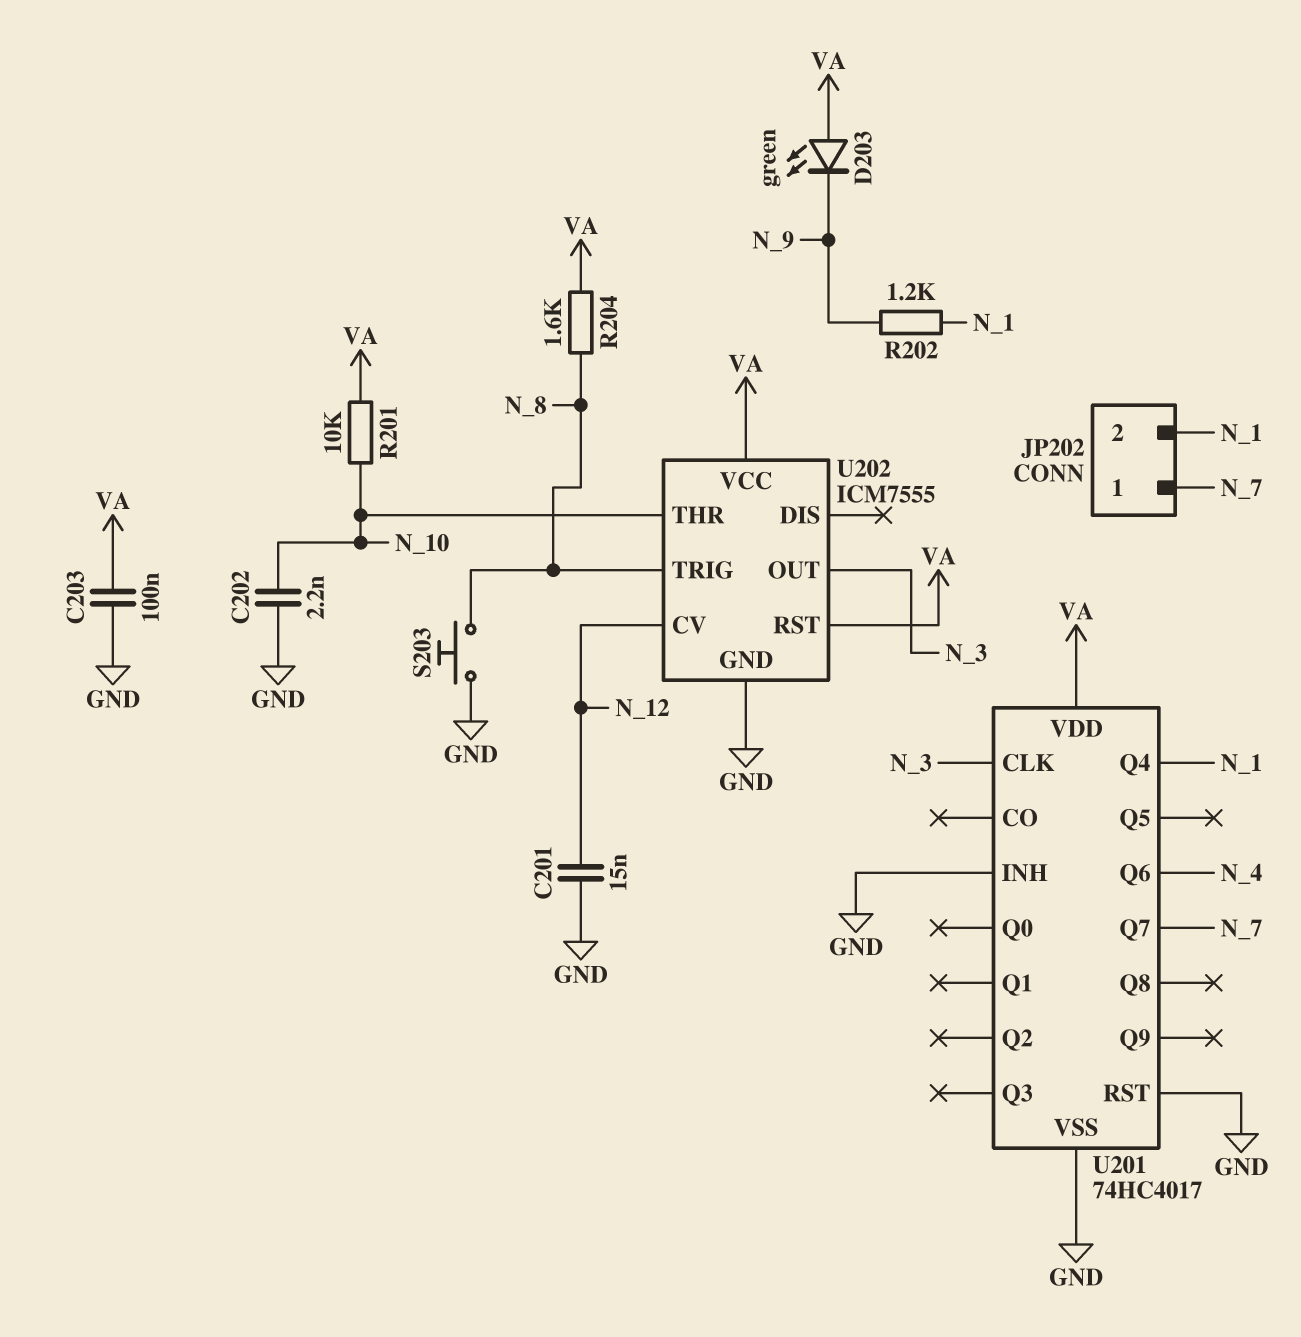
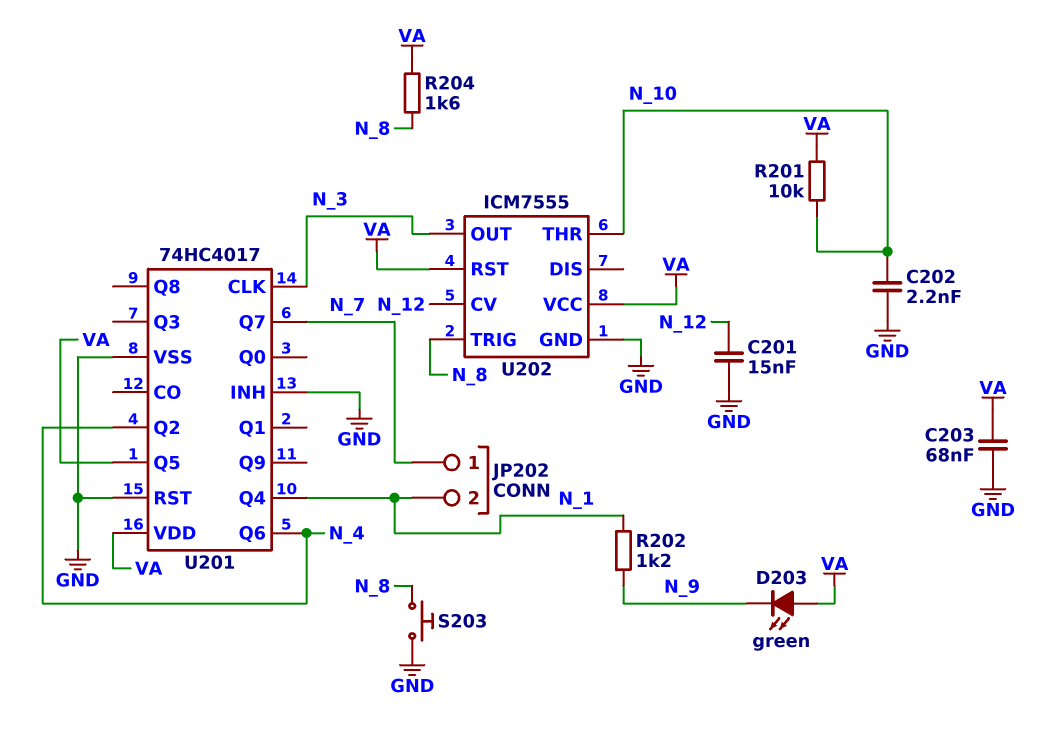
C203: 100nF (GND, VA) -> 68nF (GND, VA)
U201 pin Q2: none -> N_4
U201 pin Q5: none -> VA

